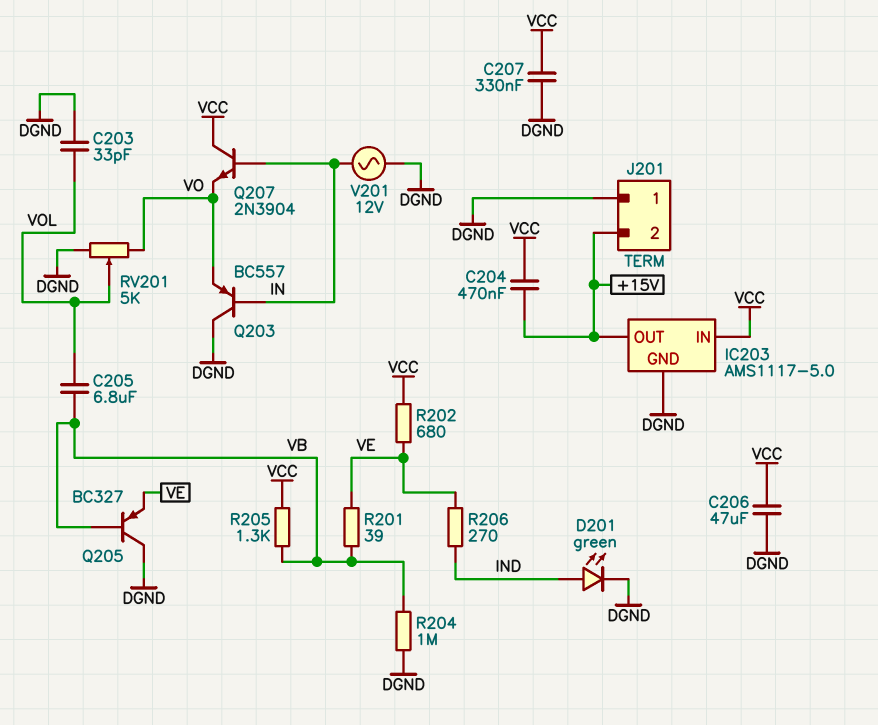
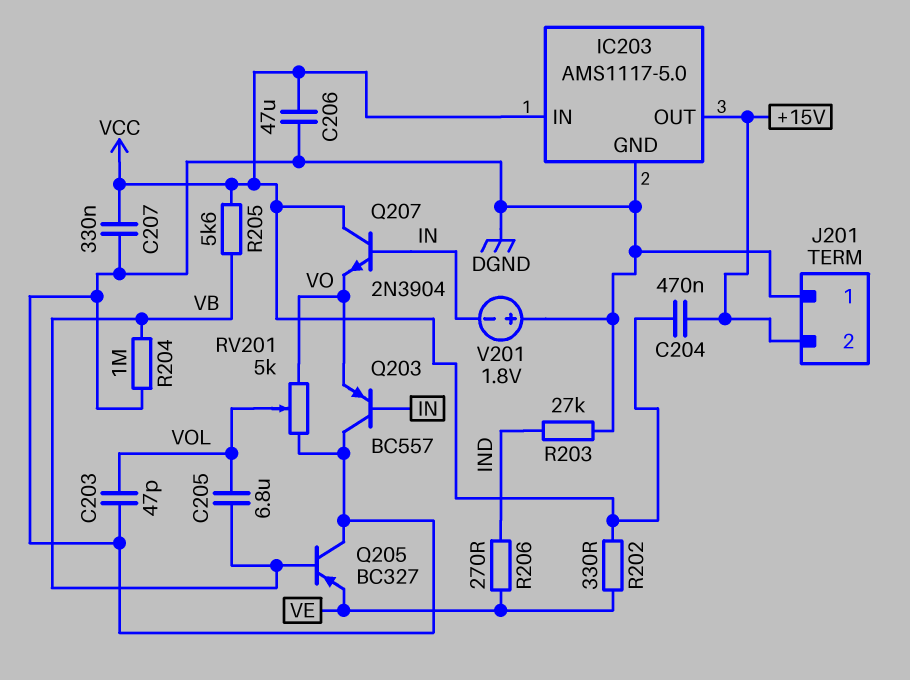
C203: 33pF (DGND, VOL) -> 47pF (DGND, VOL)
D201: LED green (A IND, K DGND) -> none
R201: 39 (VB, VE) -> none
R202: 680 (VCC, VE) -> 330 (VCC, VE)
R203: none -> 27k (DGND, IND)
R205: 1.3k (VB, VCC) -> 5.6k (VB, VCC)
V201: AC 12V (DGND, IN) -> 1.8V (plus DGND, minus IN)

